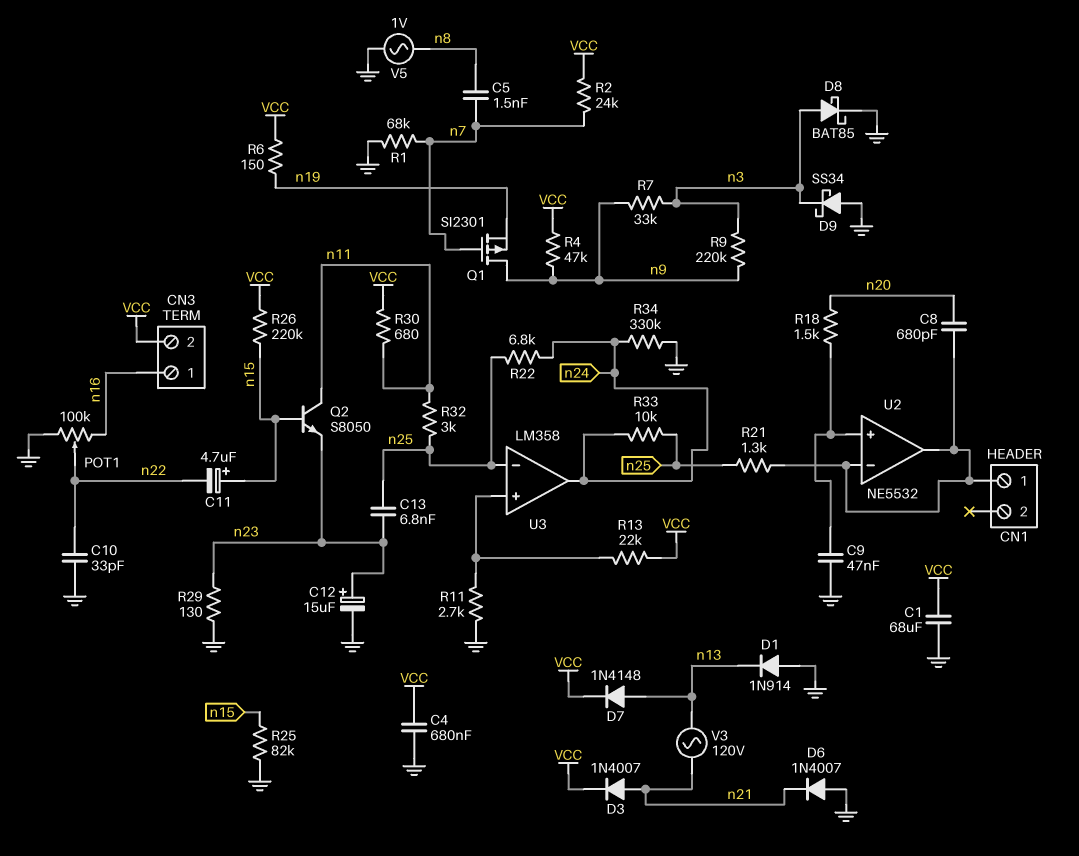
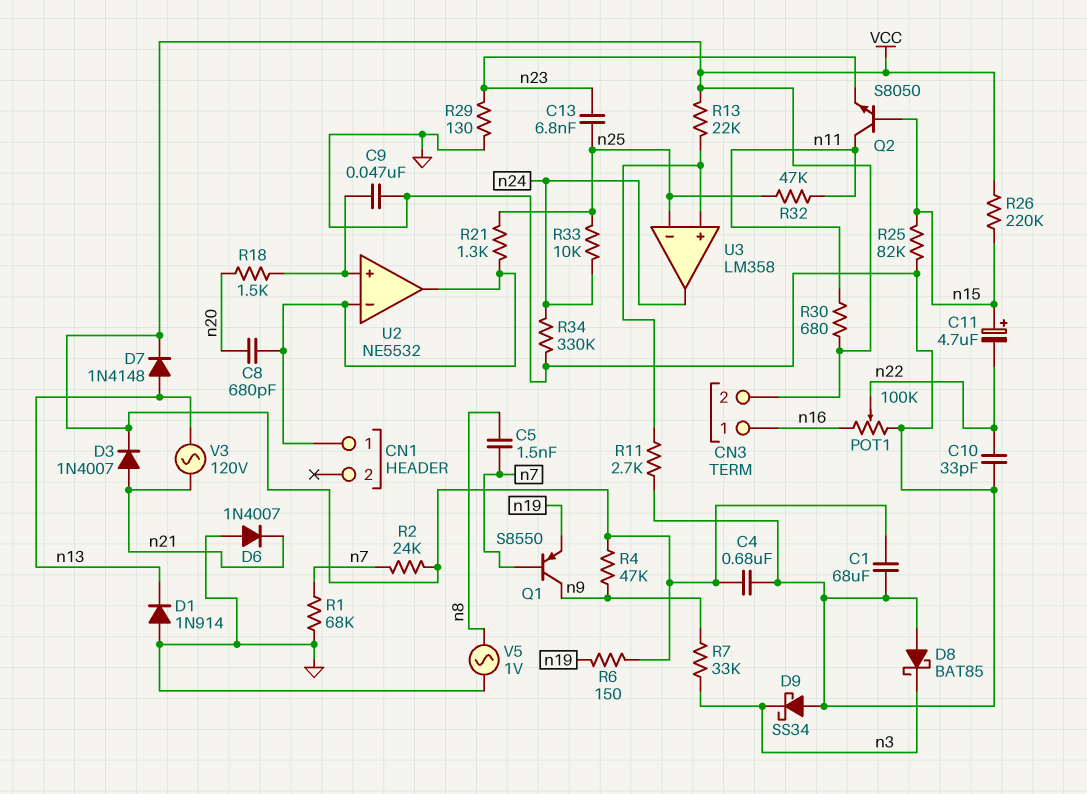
C12: 15uF (plus n23, minus GND) -> none
D8: schottky BAT85 (A n3, K GND) -> schottky BAT85 (A GND, K n3)
Q1: PMOS SI2301 (G n7, D n9, S n19) -> PNP S8550 (B n7, C n9, E n19)
R9: 220k (n3, n9) -> none
R22: 6.8k (n24, n25) -> none
R32: 3k (n11, n25) -> 47k (n11, n25)

